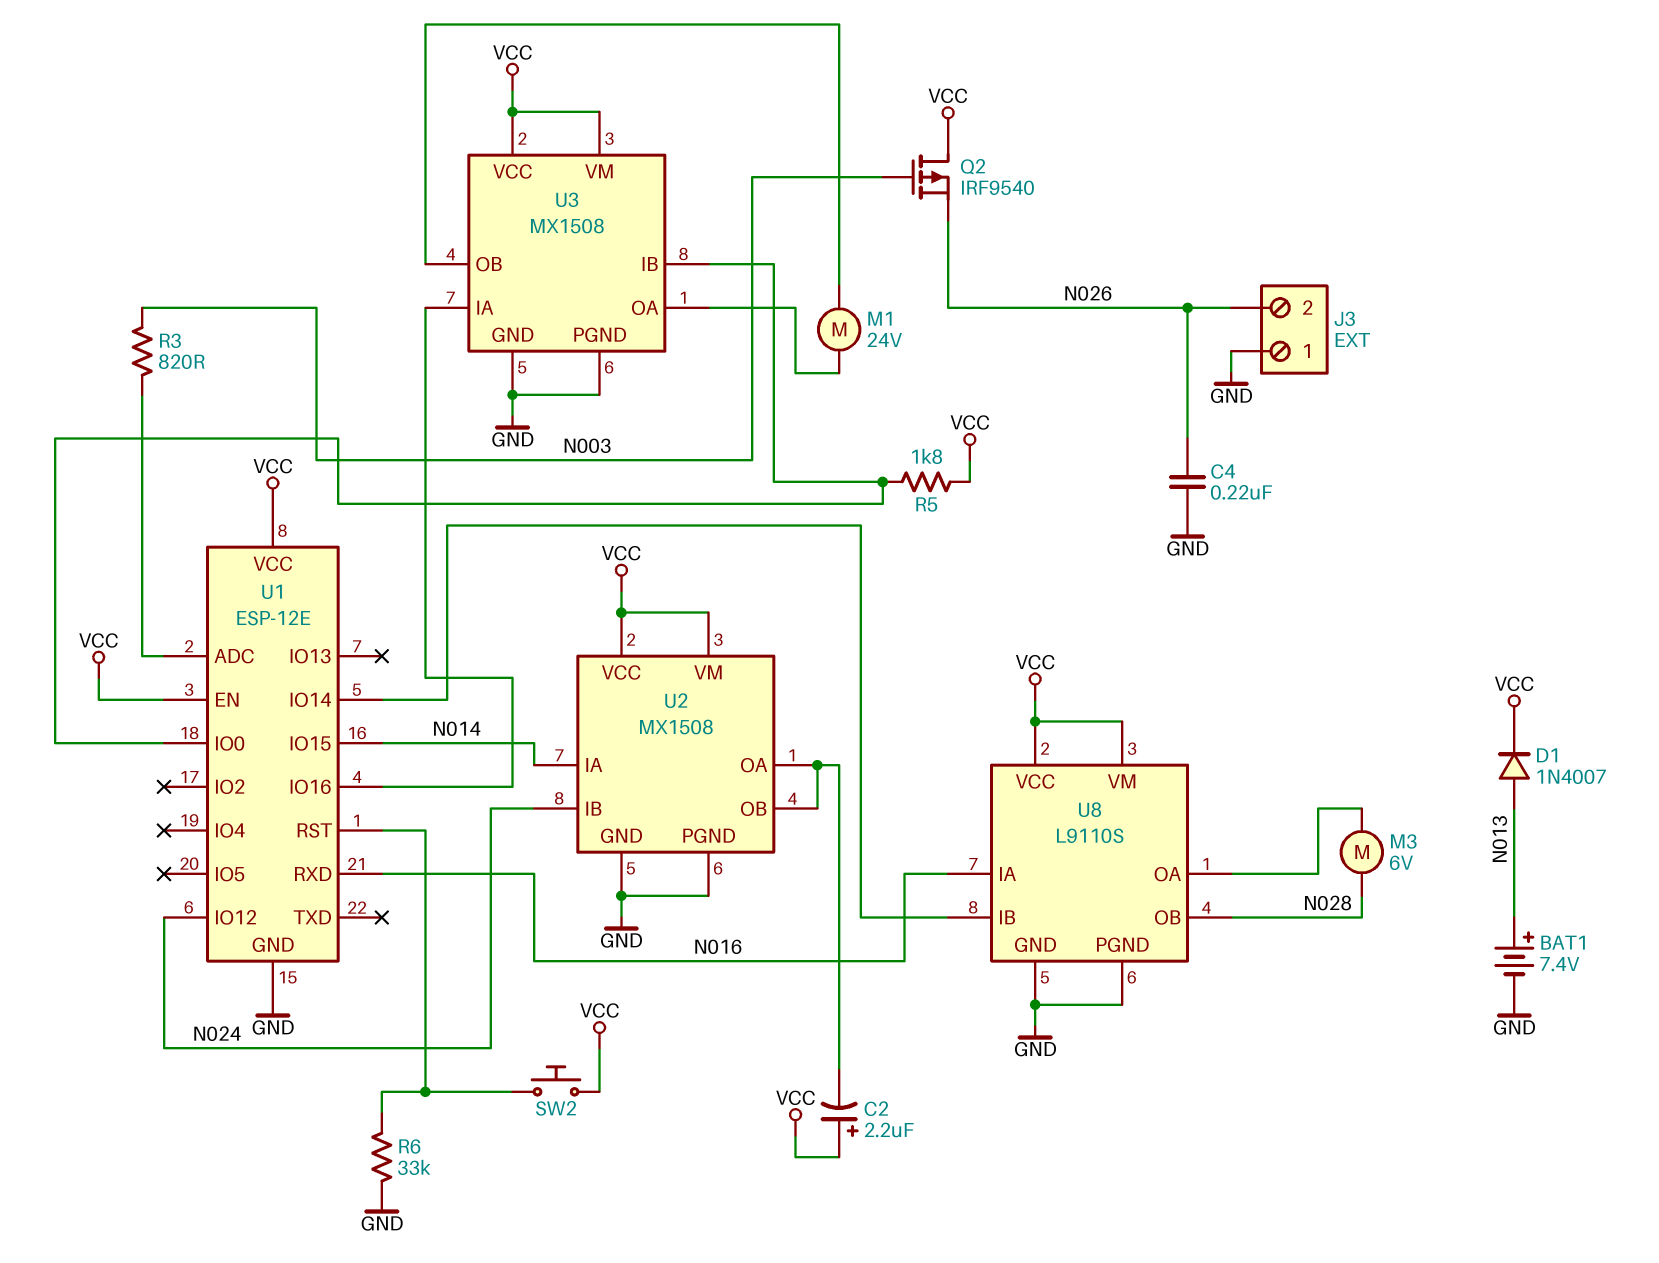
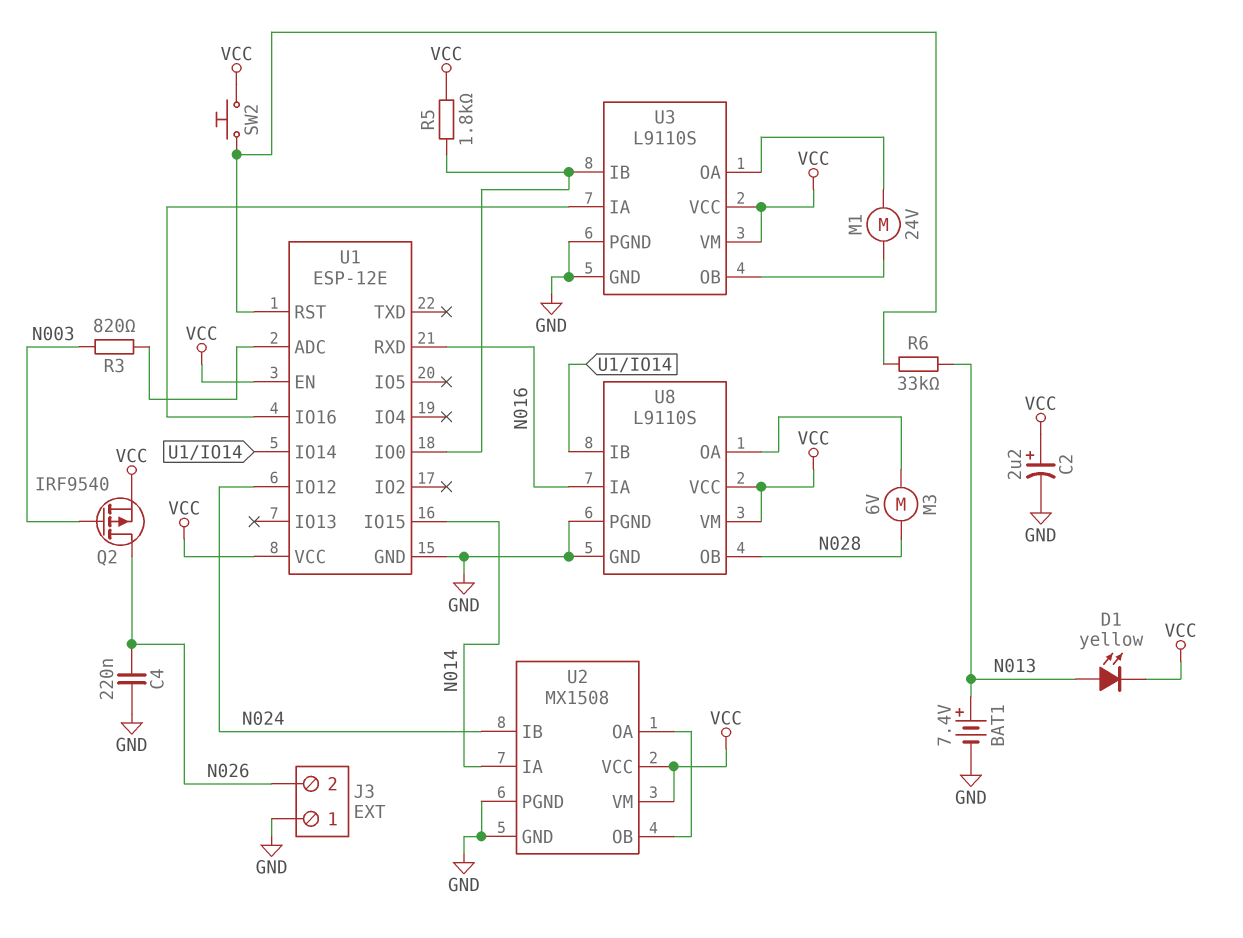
C2: 2.2uF (plus VCC, minus U2/OA) -> 2.2uF (plus VCC, minus GND)
D1: diode 1N4007 (A N013, K VCC) -> LED yellow (A N013, K VCC)
Q2: PMOS IRF9540 (G N003, D VCC, S N026) -> PMOS IRF9540 (G N003, D N026, S VCC)
R6: 33k (GND, U1/RST) -> 33k (N013, U1/RST)
U3: MX1508 -> L9110S

